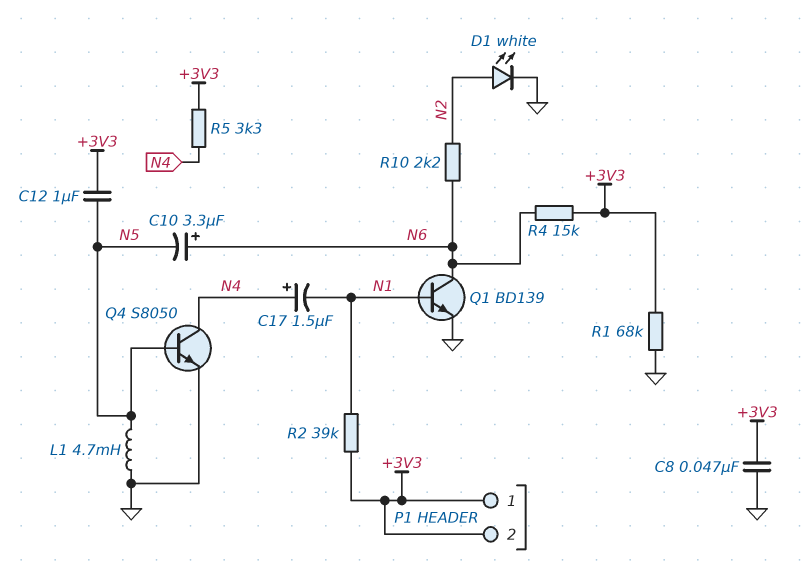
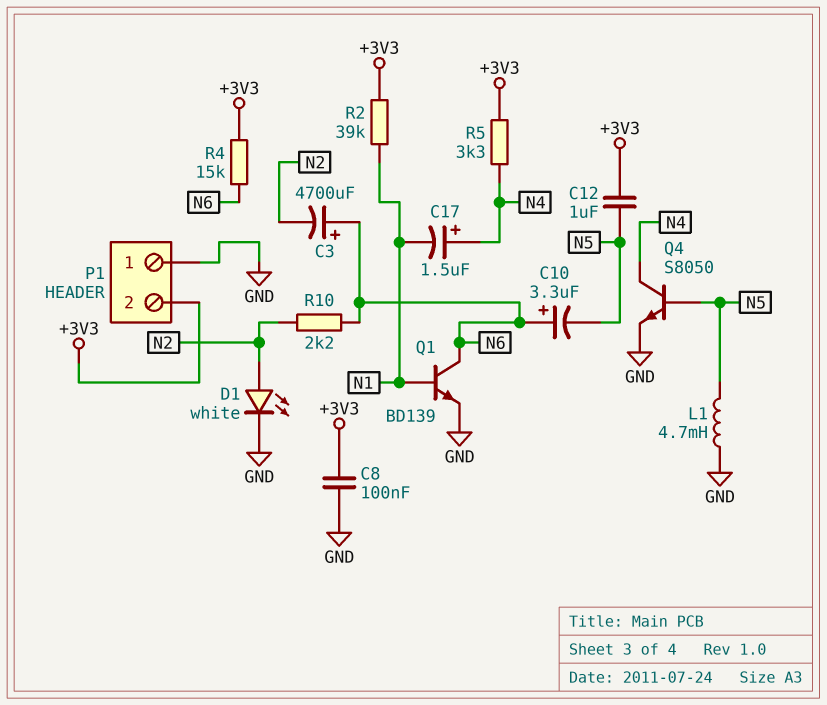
C3: none -> 4700uF (plus N6, minus N2)
C8: 47nF (+3V3, GND) -> 100nF (+3V3, GND)
P1 pin 1: +3V3 -> GND
R1: 68k (+3V3, GND) -> none

